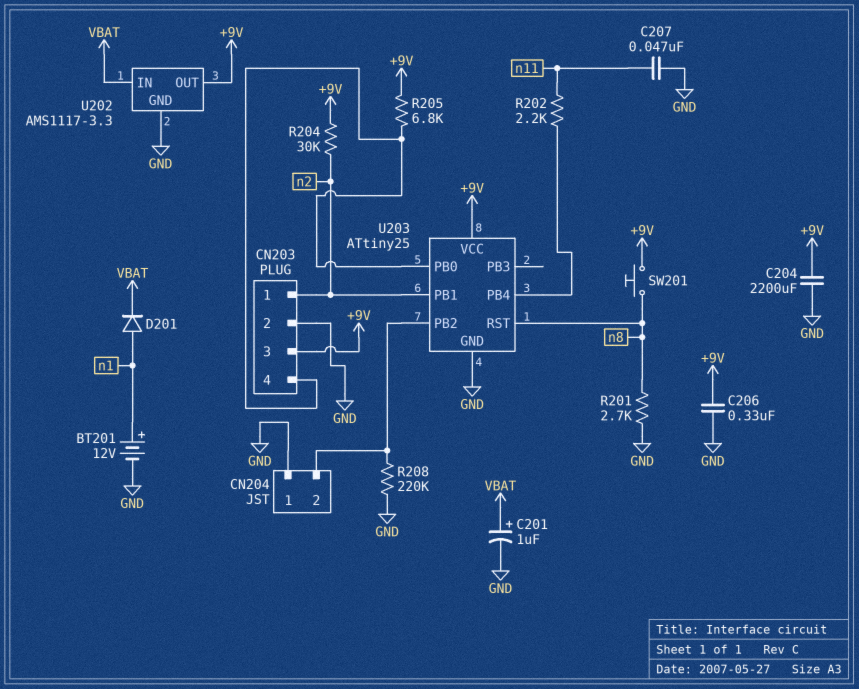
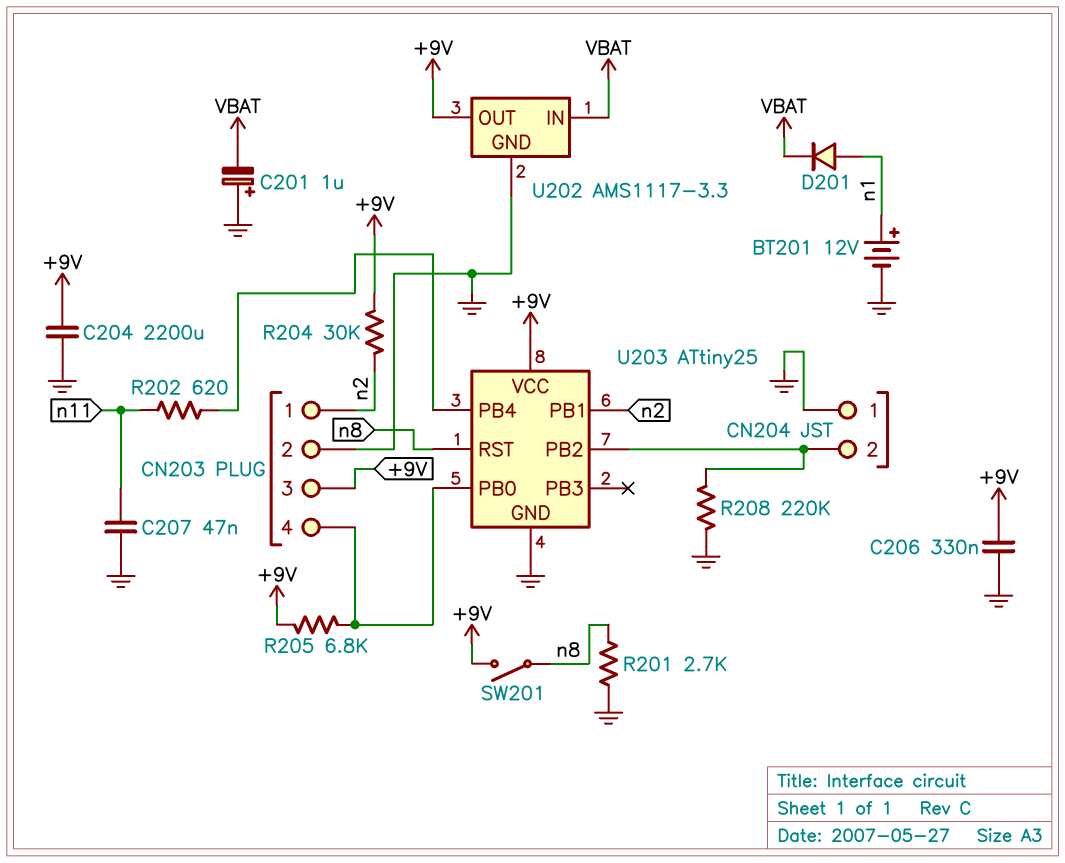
C201: 1uF (plus VBAT, minus GND) -> 1uF (plus GND, minus VBAT)
R202: 2.2k (U203/PB4, n11) -> 620 (U203/PB4, n11)
SW201: button (+9V, n8) -> switch (+9V, n8)

